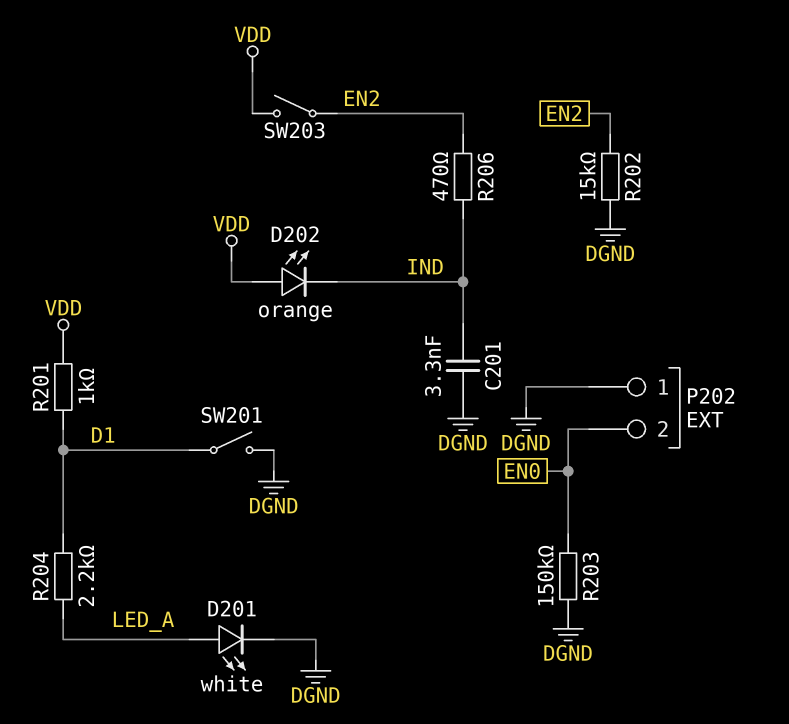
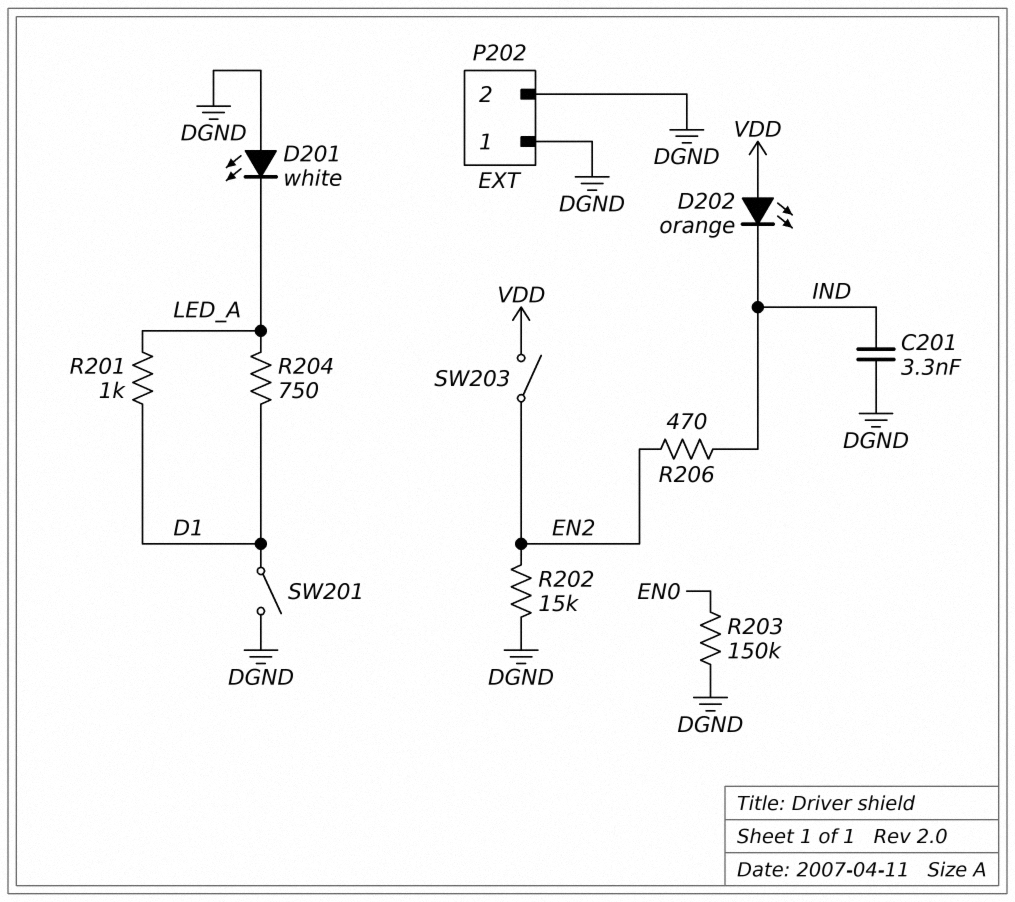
D201: LED white (A LED_A, K DGND) -> LED white (A DGND, K LED_A)
P202 pin 2: EN0 -> DGND
R201: 1k (D1, VDD) -> 1k (D1, LED_A)
R204: 2.2k (D1, LED_A) -> 750 (D1, LED_A)

